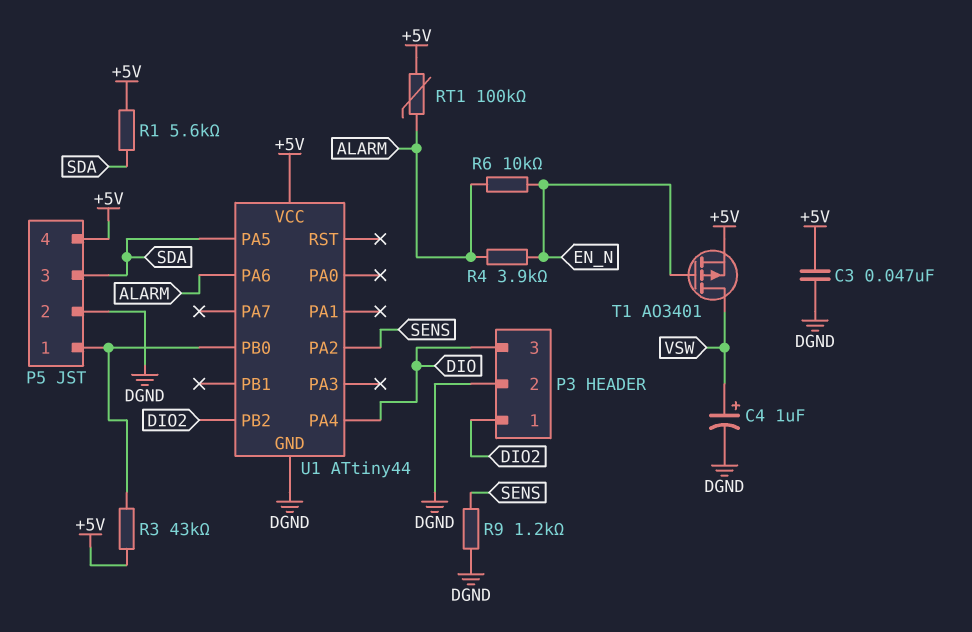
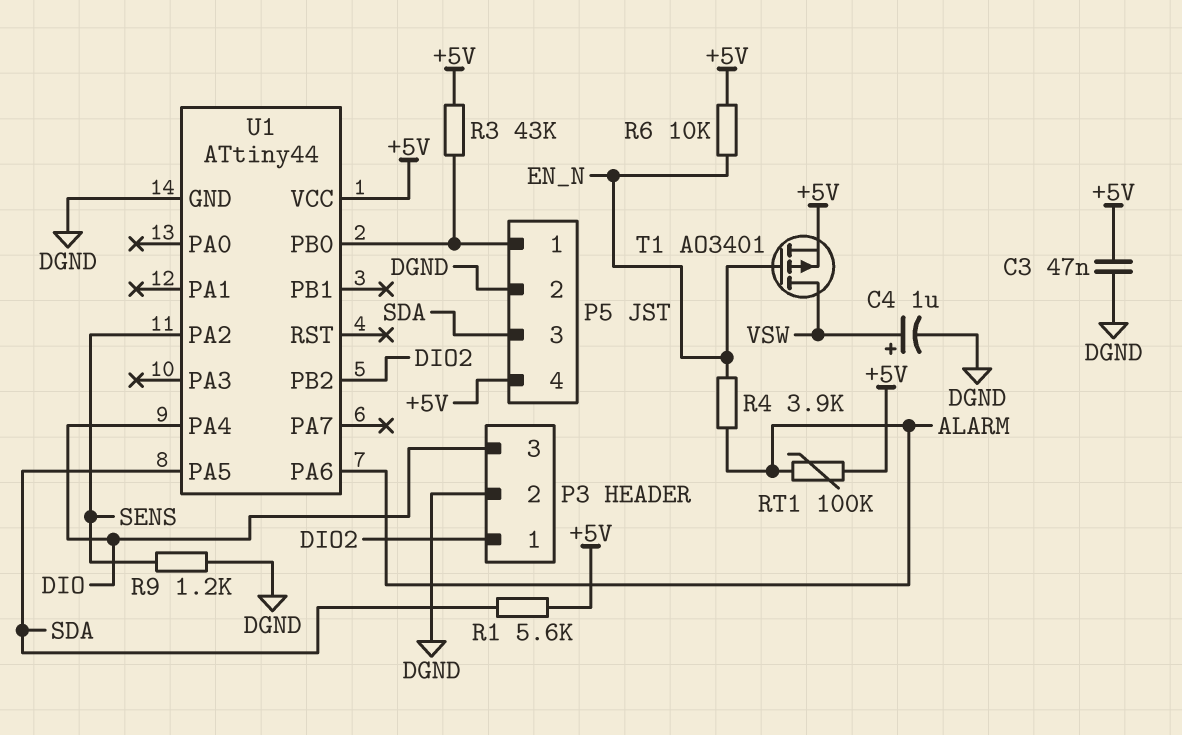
R6: 10k (ALARM, EN_N) -> 10k (+5V, EN_N)

